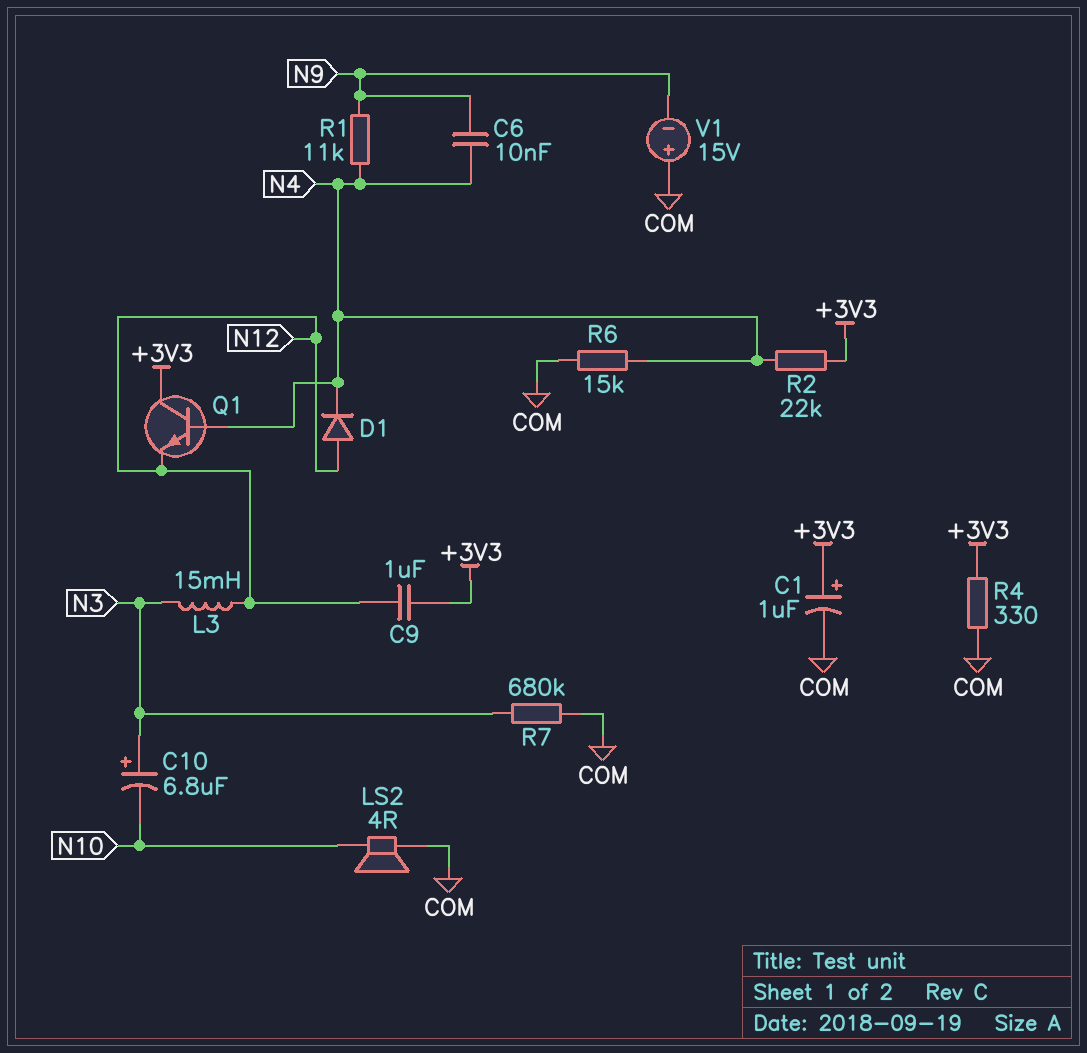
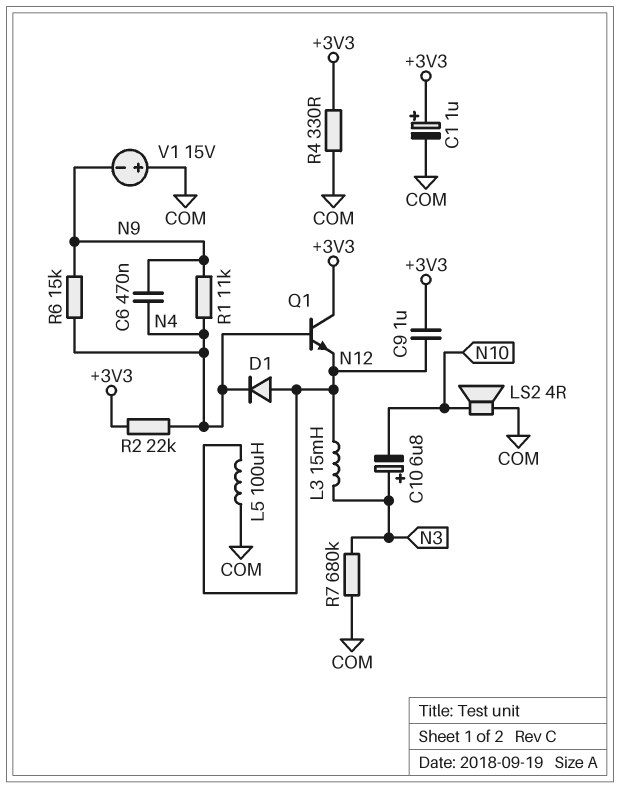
C6: 10nF (N4, N9) -> 470nF (N4, N9)
L5: none -> 100uH (COM, N12)
R6: 15k (COM, N4) -> 15k (N4, N9)

